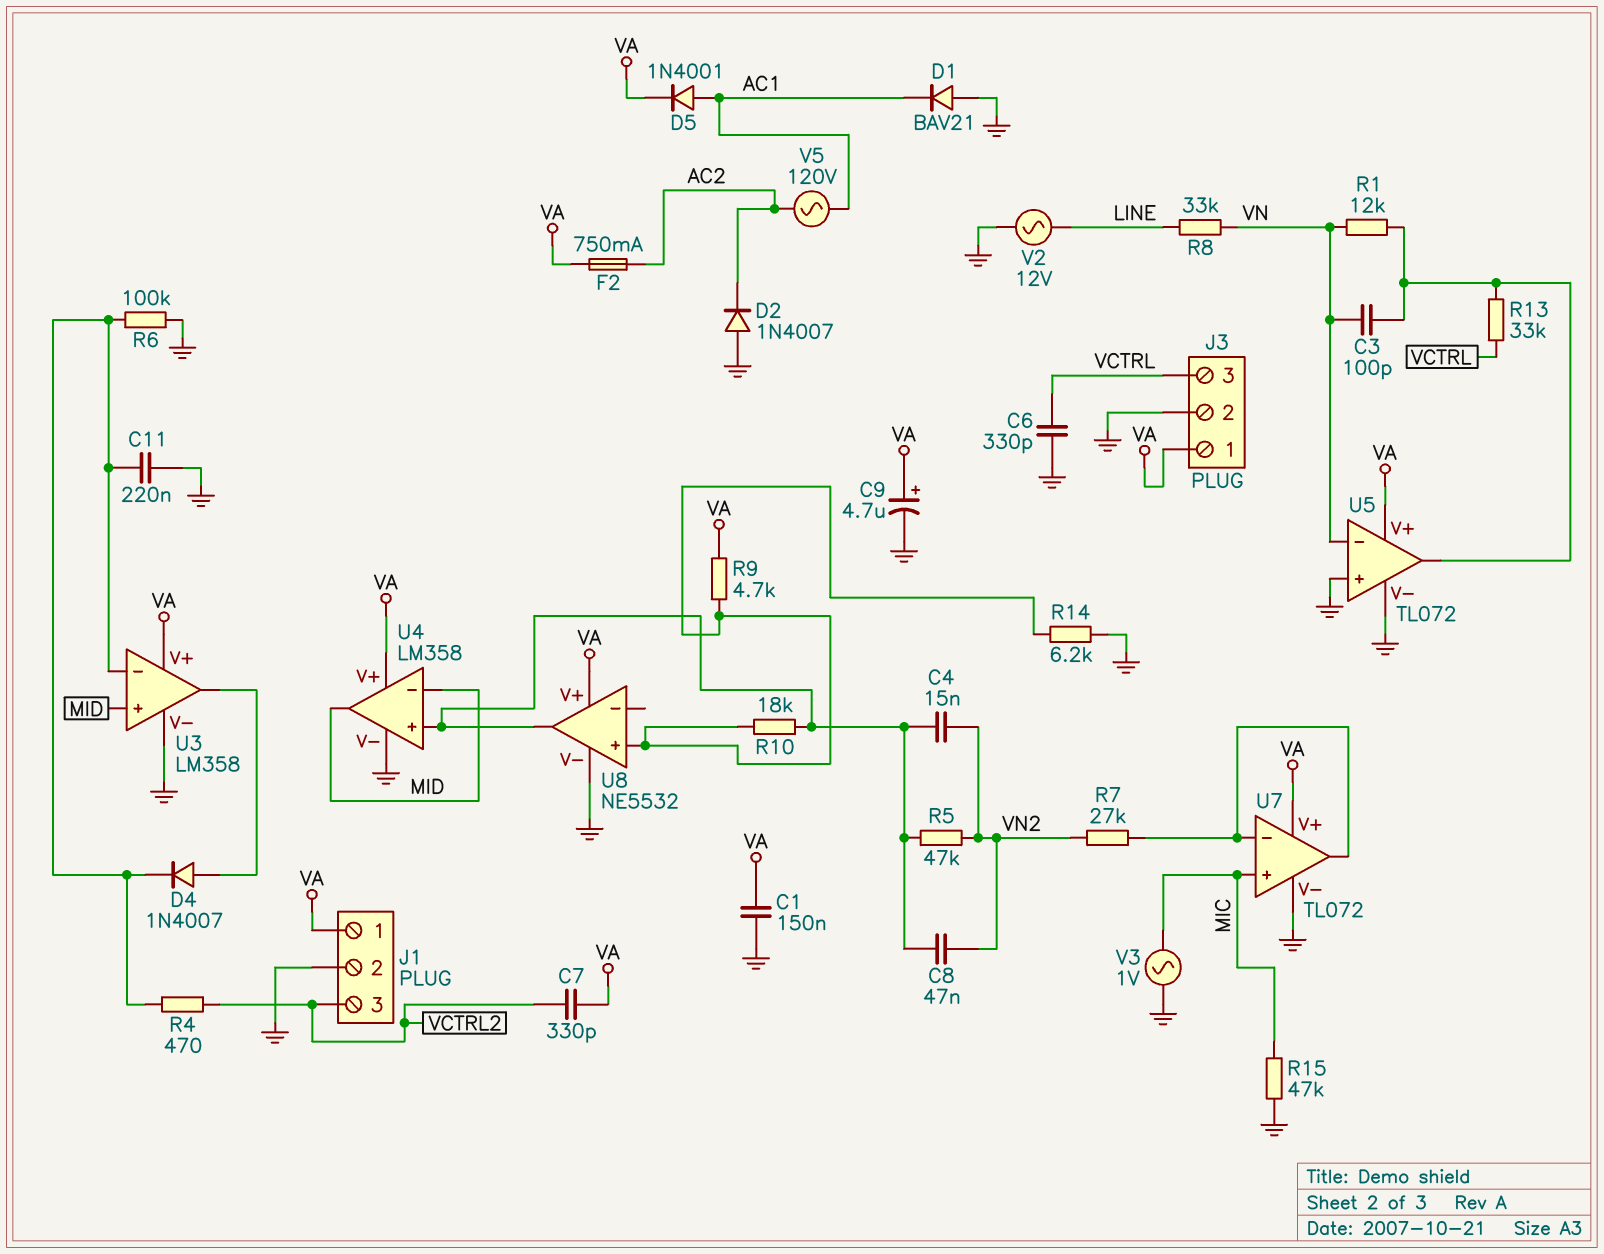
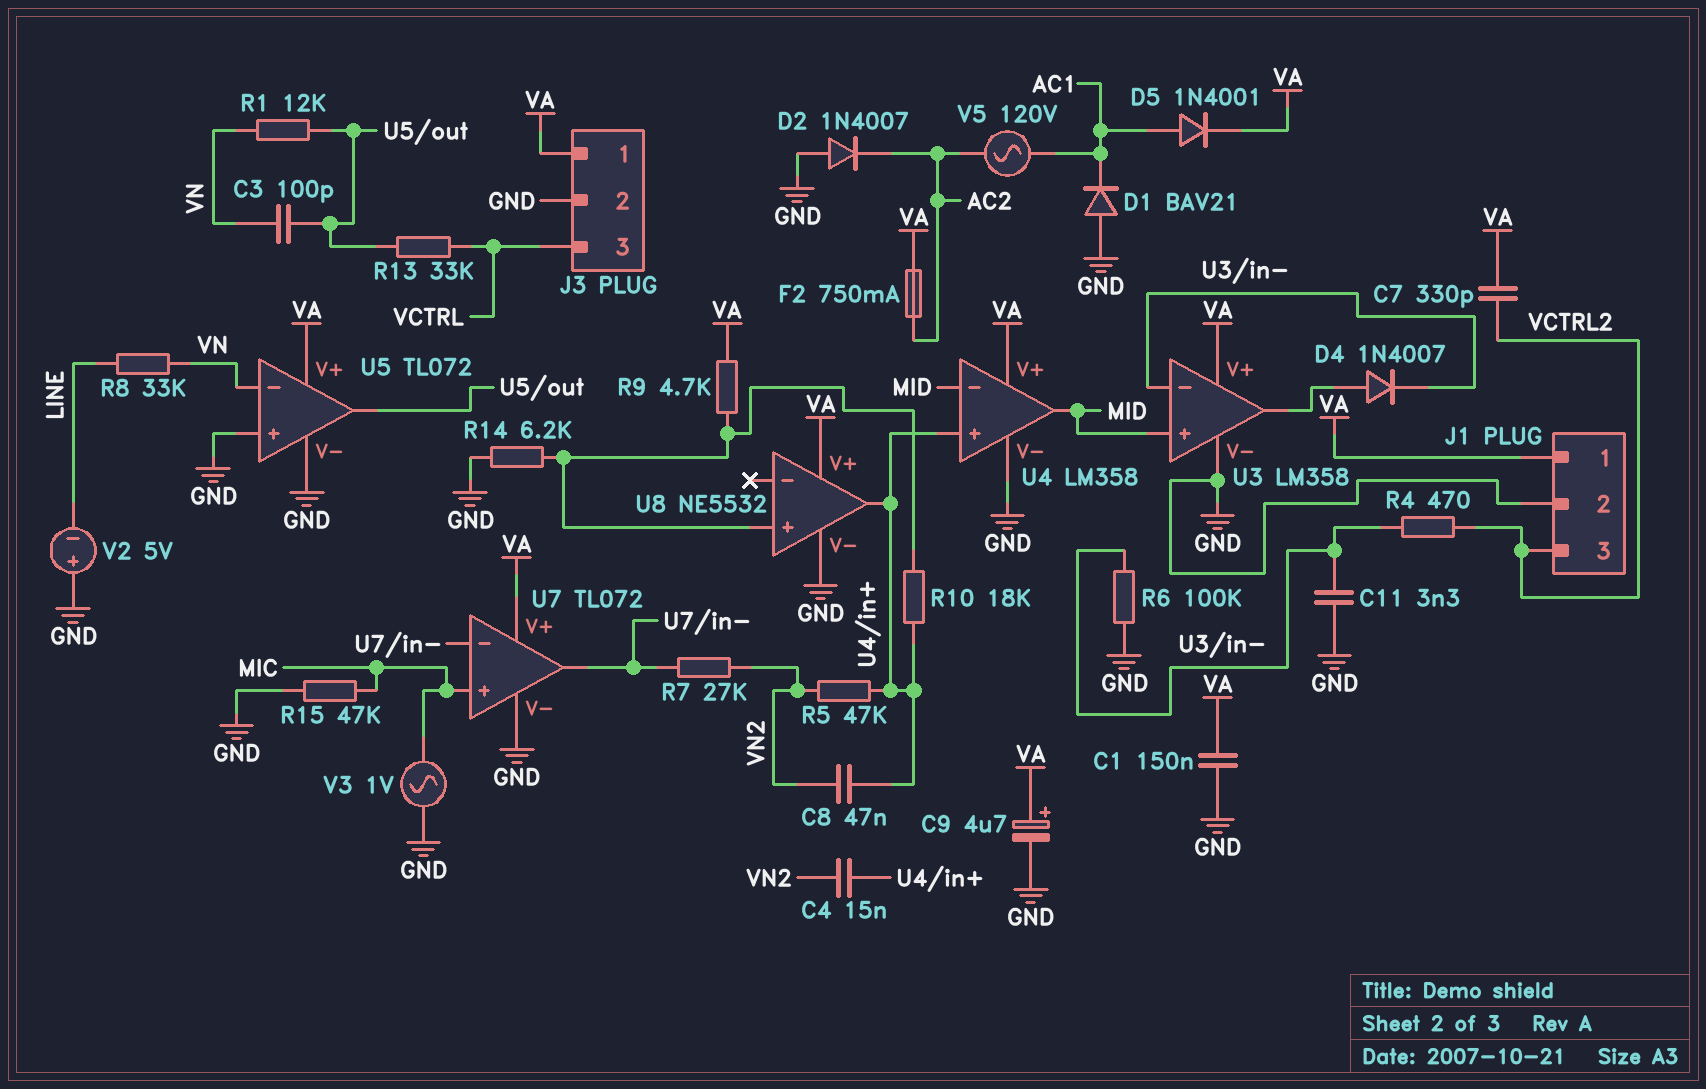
C6: 330pF (GND, VCTRL) -> none
C11: 220nF (GND, U3/in-) -> 3.3nF (GND, U3/in-)
V2: AC 12V (GND, LINE) -> 5V (plus GND, minus LINE)

